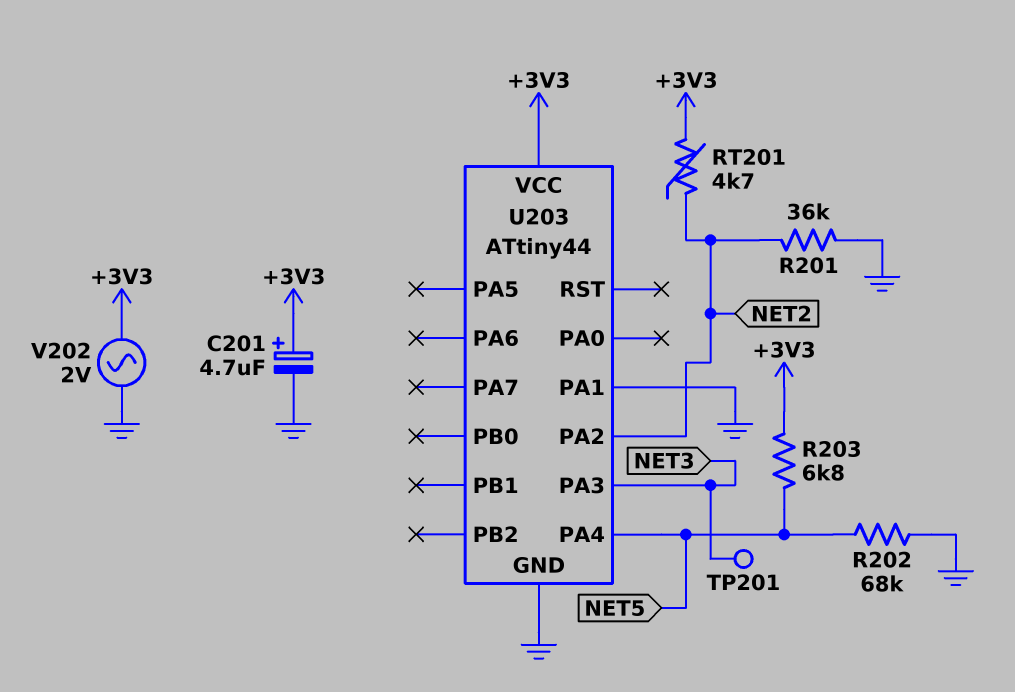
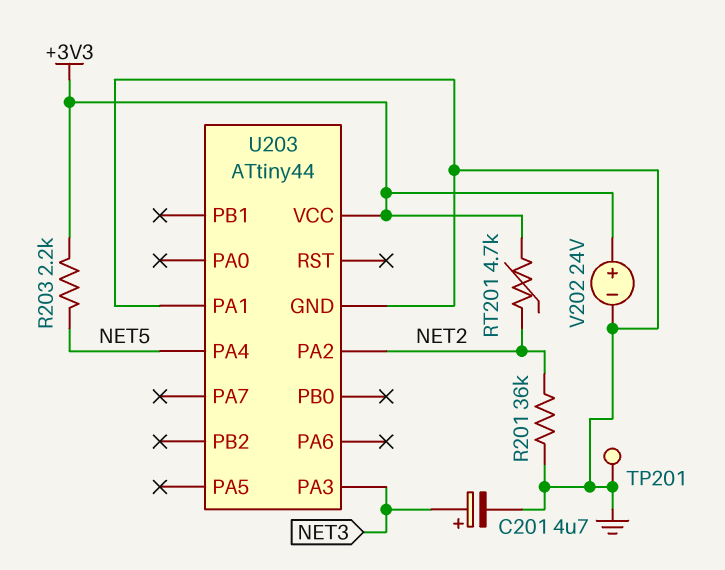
C201: 4.7uF (plus +3V3, minus GND) -> 4.7uF (plus NET3, minus GND)
R202: 68k (GND, NET5) -> none
R203: 6.8k (+3V3, NET5) -> 2.2k (+3V3, NET5)
TP201: test point (NET3) -> test point (GND)
V202: AC 2V (+3V3, GND) -> 24V (plus +3V3, minus GND)

